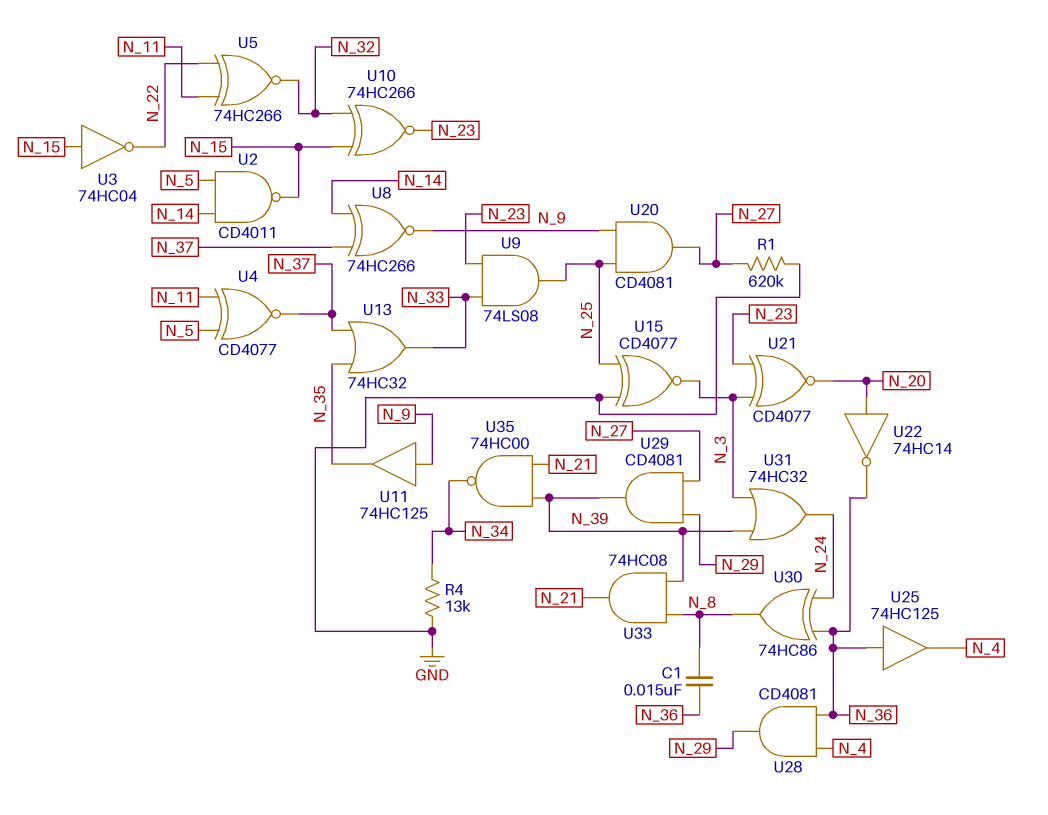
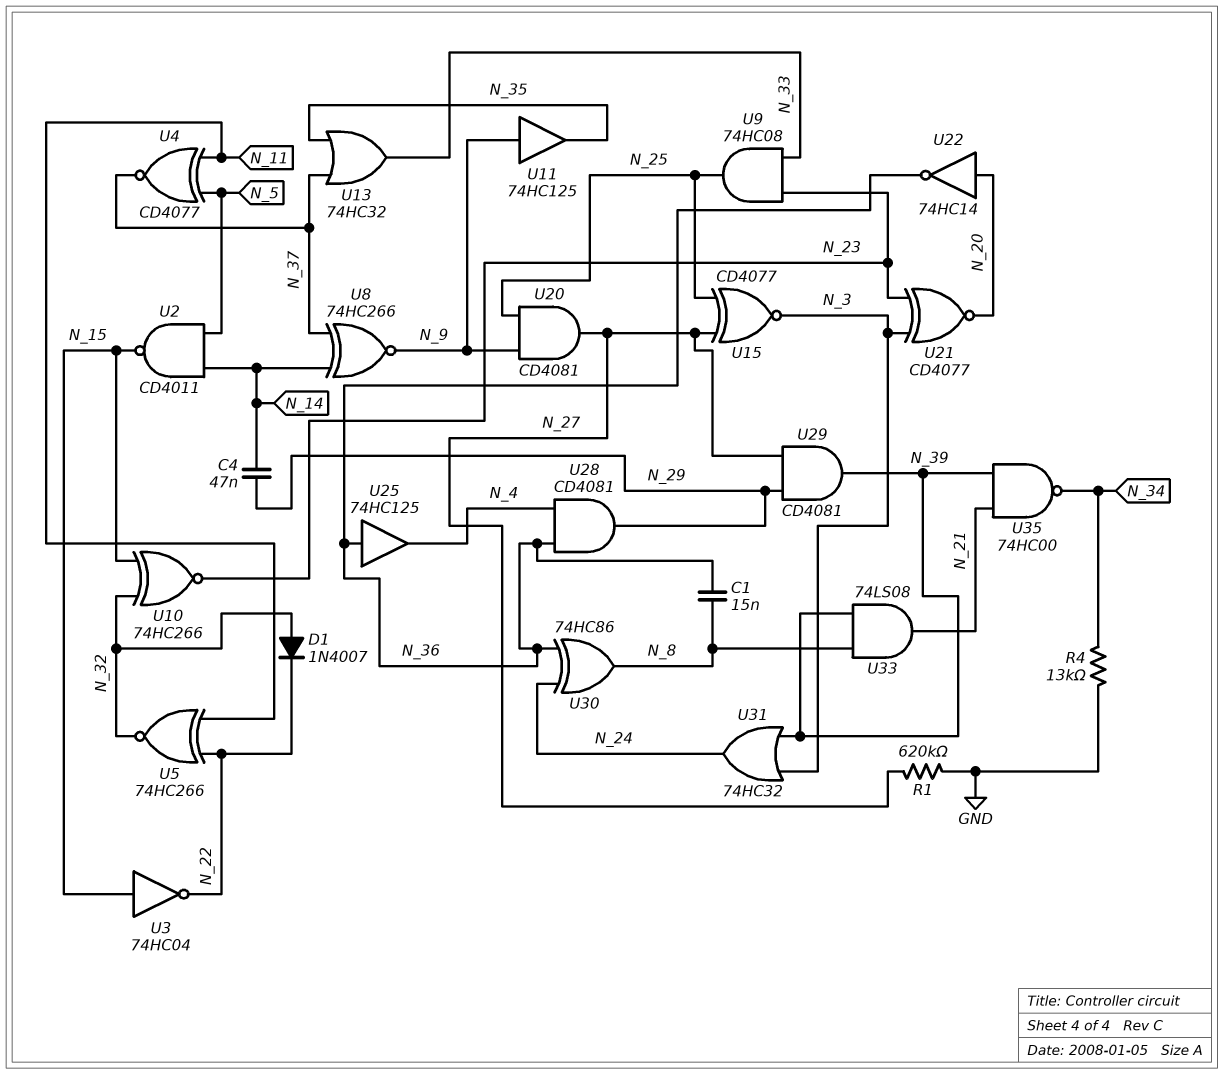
C4: none -> 47nF (N_14, N_29)
D1: none -> diode 1N4007 (A N_32, K N_22)
U9: AND 74LS08 (in N_23, in N_33, out N_25) -> AND 74HC08 (in N_23, in N_33, out N_25)
U15: XNOR CD4077 (in GND, in N_25, out N_3) -> XNOR CD4077 (in N_25, in N_27, out N_3)
U33: AND 74HC08 (in N_8, in N_39, out N_21) -> AND 74LS08 (in N_8, in N_39, out N_21)

